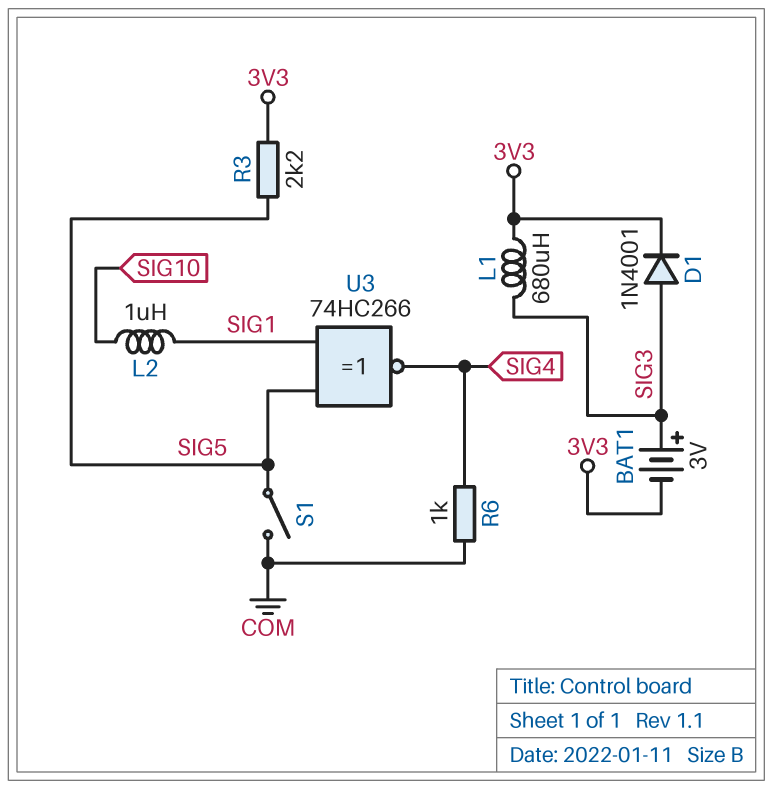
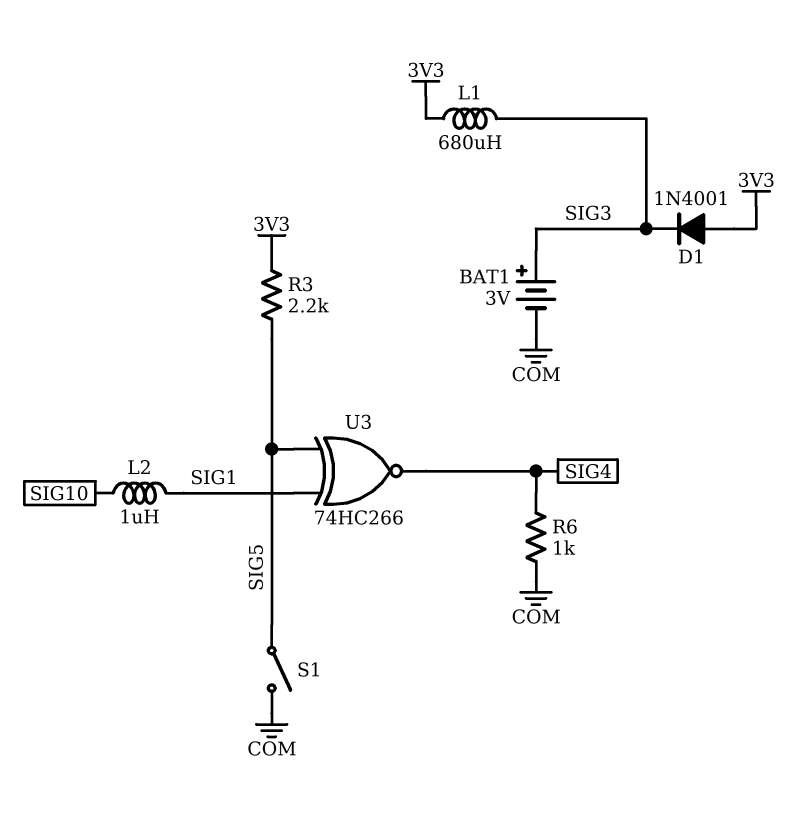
BAT1: 3V (plus SIG3, minus 3V3) -> 3V (plus SIG3, minus COM)
D1: diode 1N4001 (A SIG3, K 3V3) -> diode 1N4001 (A 3V3, K SIG3)

